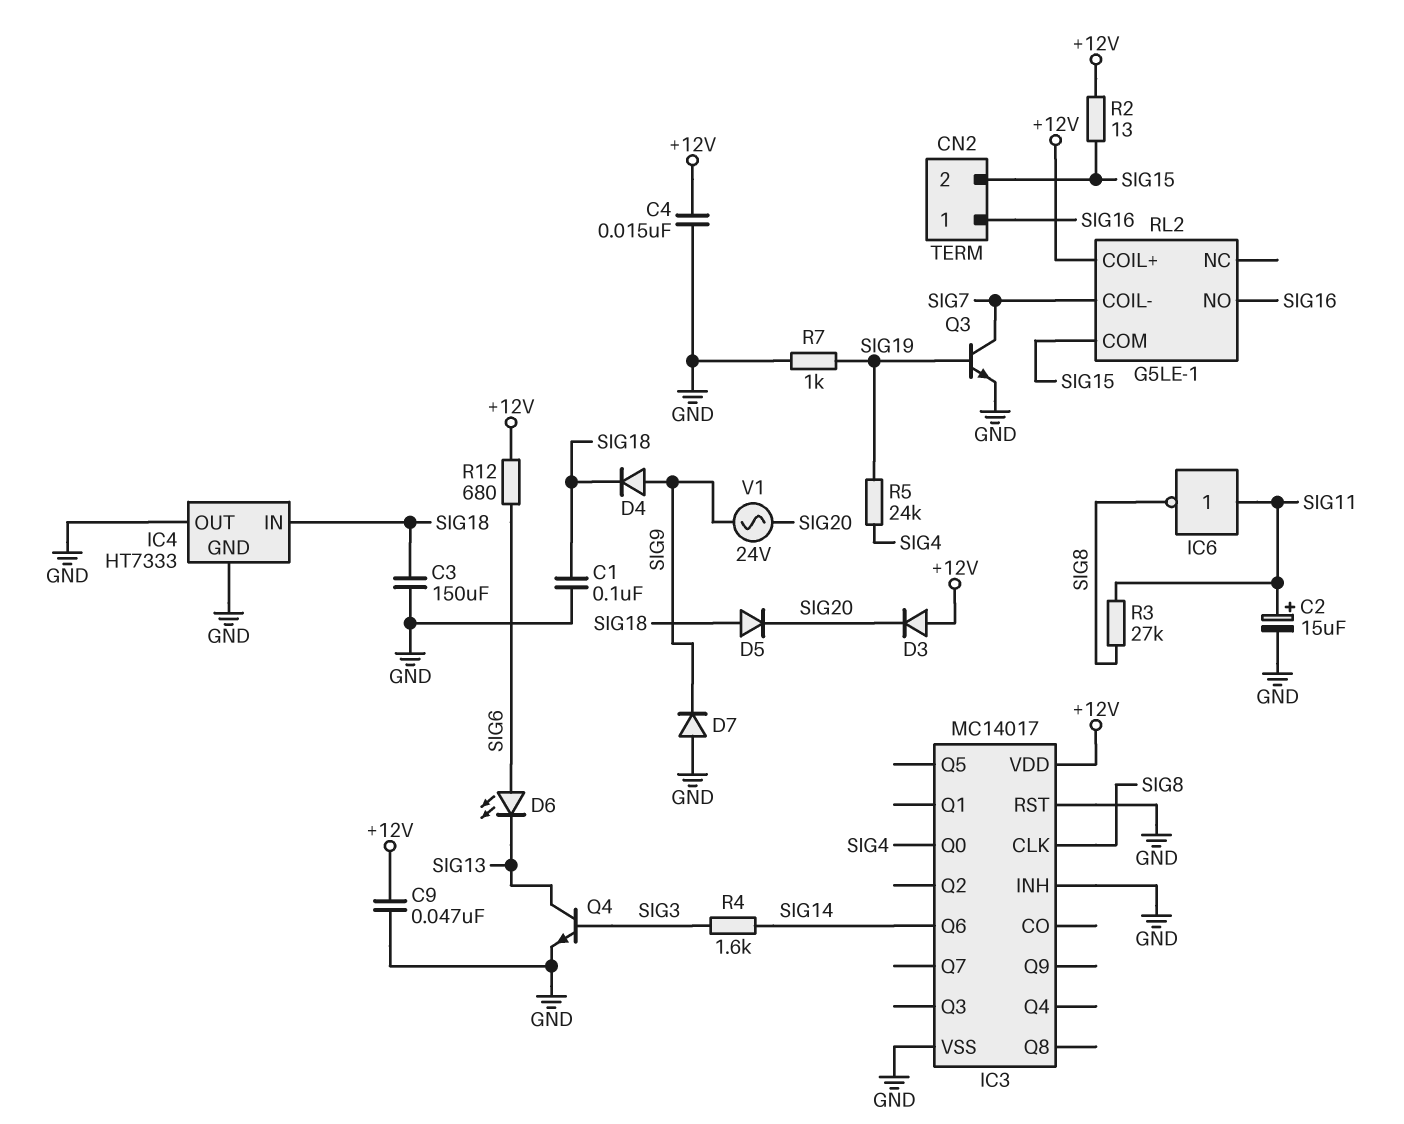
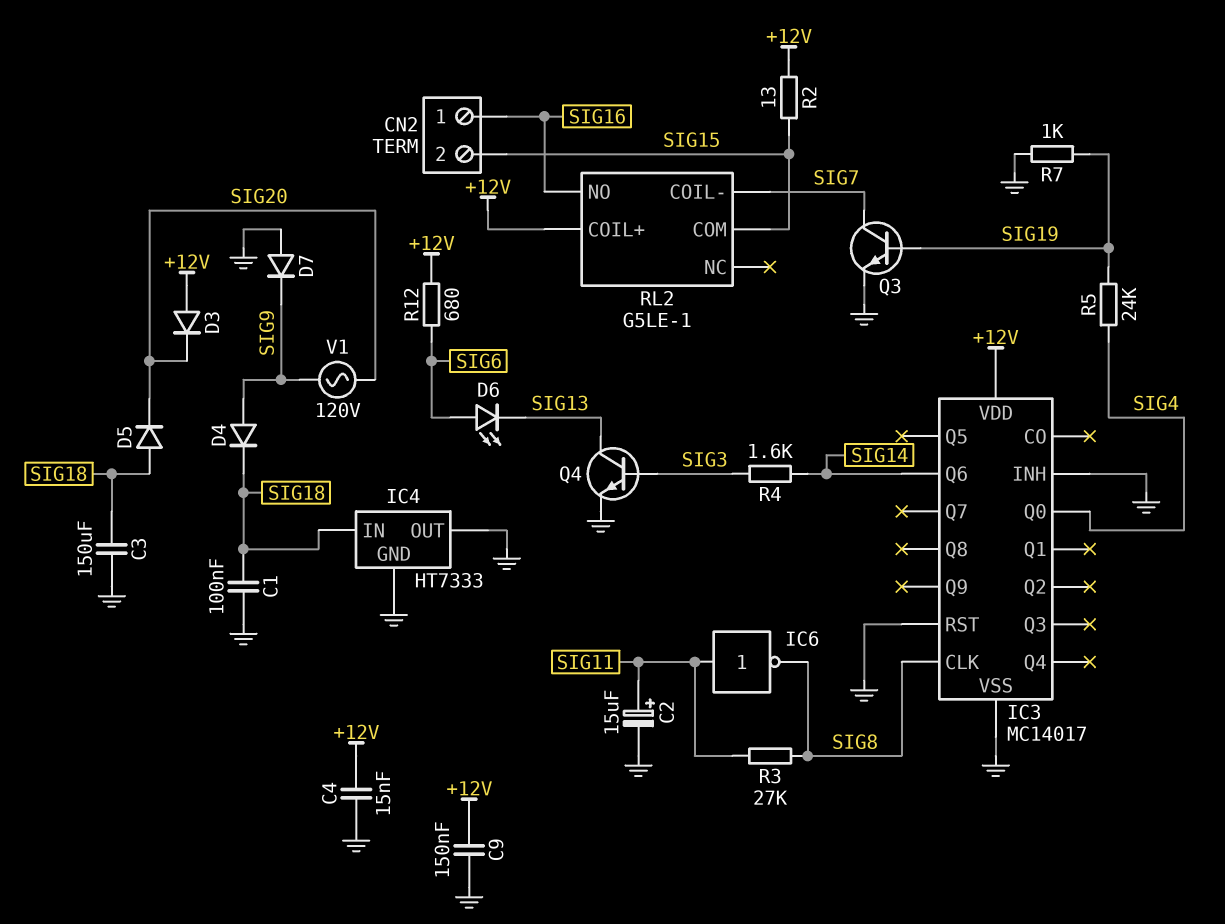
C9: 47nF (+12V, GND) -> 150nF (+12V, GND)
V1: AC 24V (SIG9, SIG20) -> AC 120V (SIG9, SIG20)

